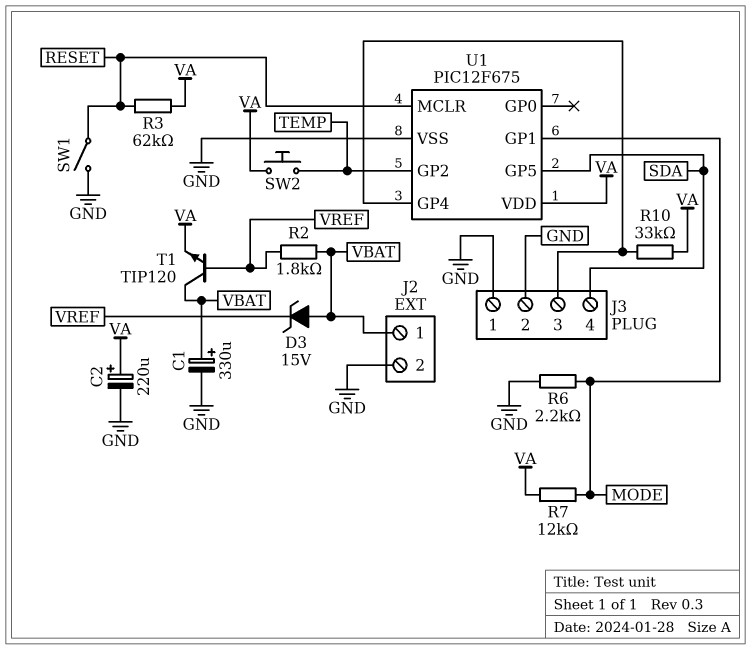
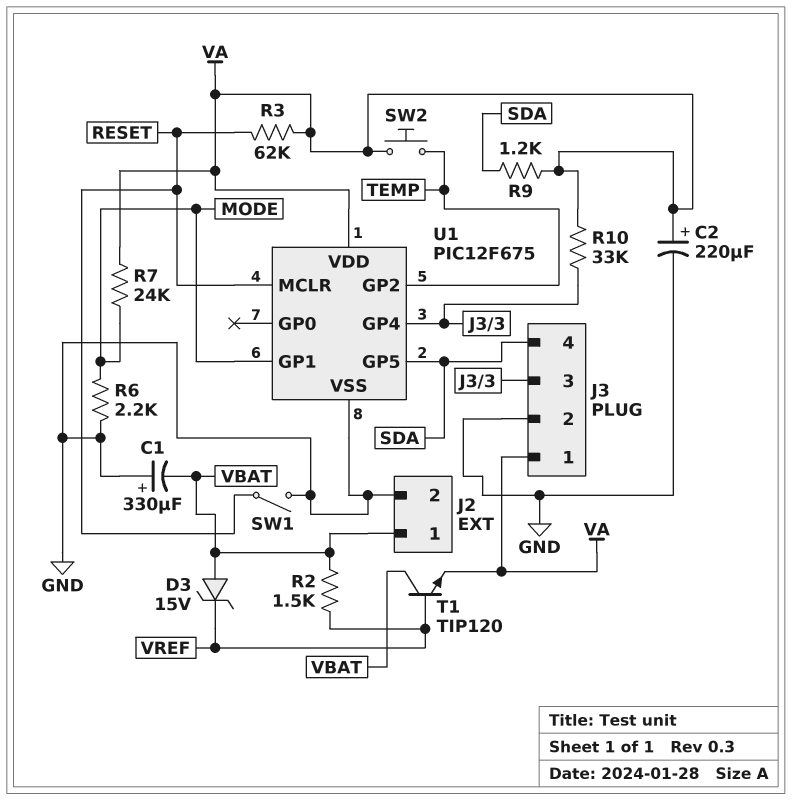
C1: 330uF (plus VBAT, minus GND) -> 330uF (plus GND, minus VBAT)
J3 pin 1: GND -> VA
R2: 1.8k (VBAT, VREF) -> 1.5k (VBAT, VREF)
R7: 12k (MODE, VA) -> 24k (MODE, VA)
R9: none -> 1.2k (SDA, VA)

